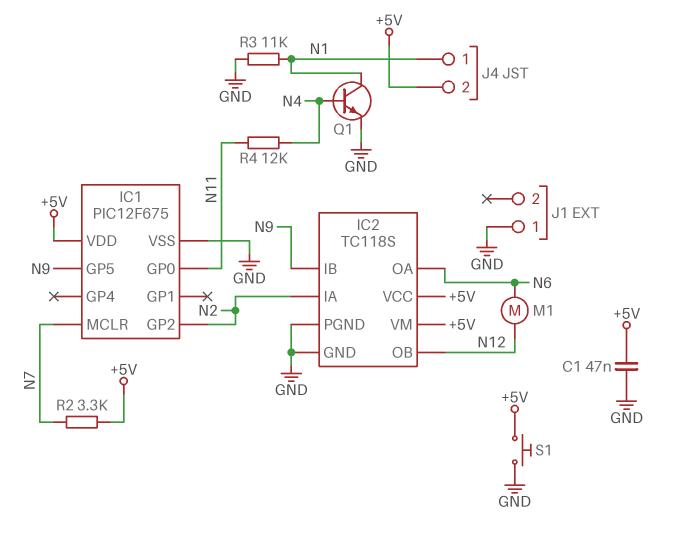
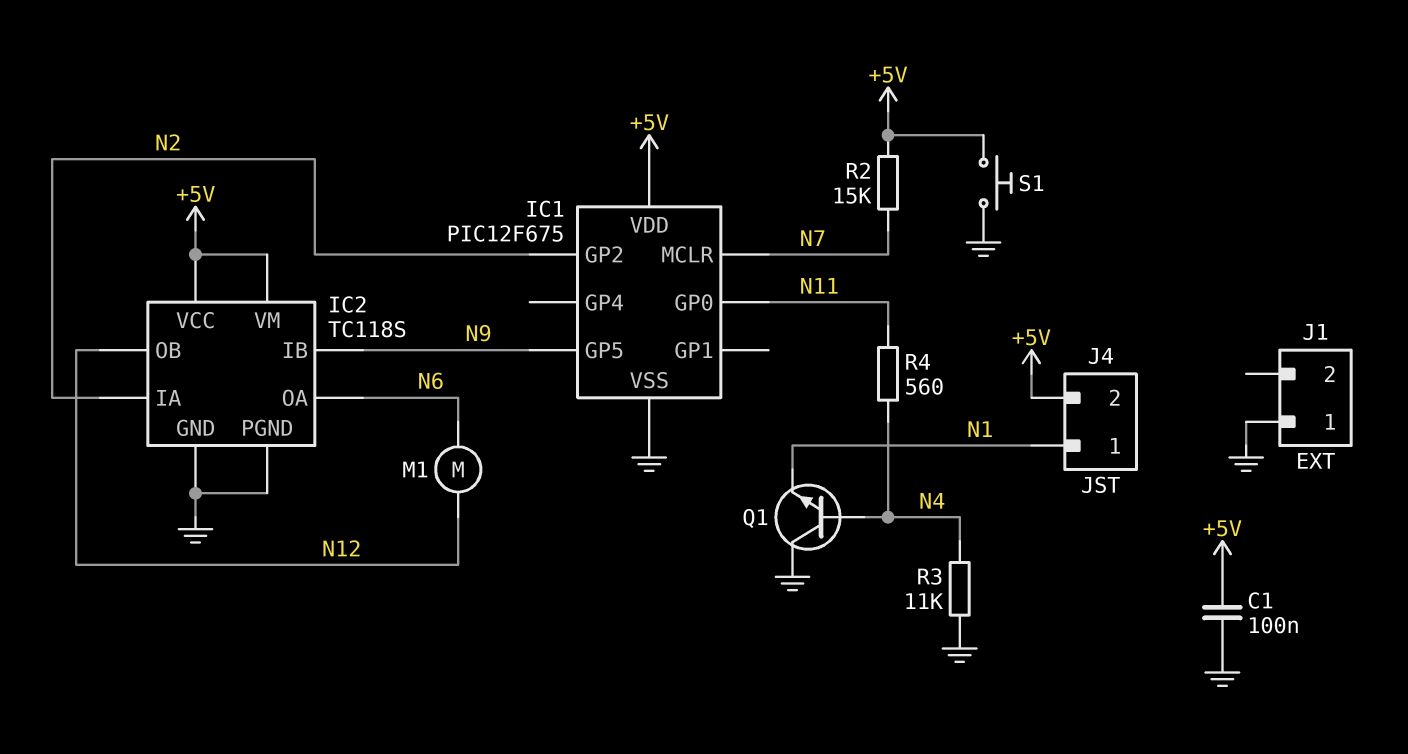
C1: 47nF (+5V, GND) -> 100nF (+5V, GND)
Q1: NPN (B N4, C N1, E GND) -> NPN (B N4, C GND, E N1)
R2: 3.3k (+5V, N7) -> 15k (+5V, N7)
R3: 11k (GND, N1) -> 11k (GND, N4)
R4: 12k (N4, N11) -> 560 (N4, N11)

